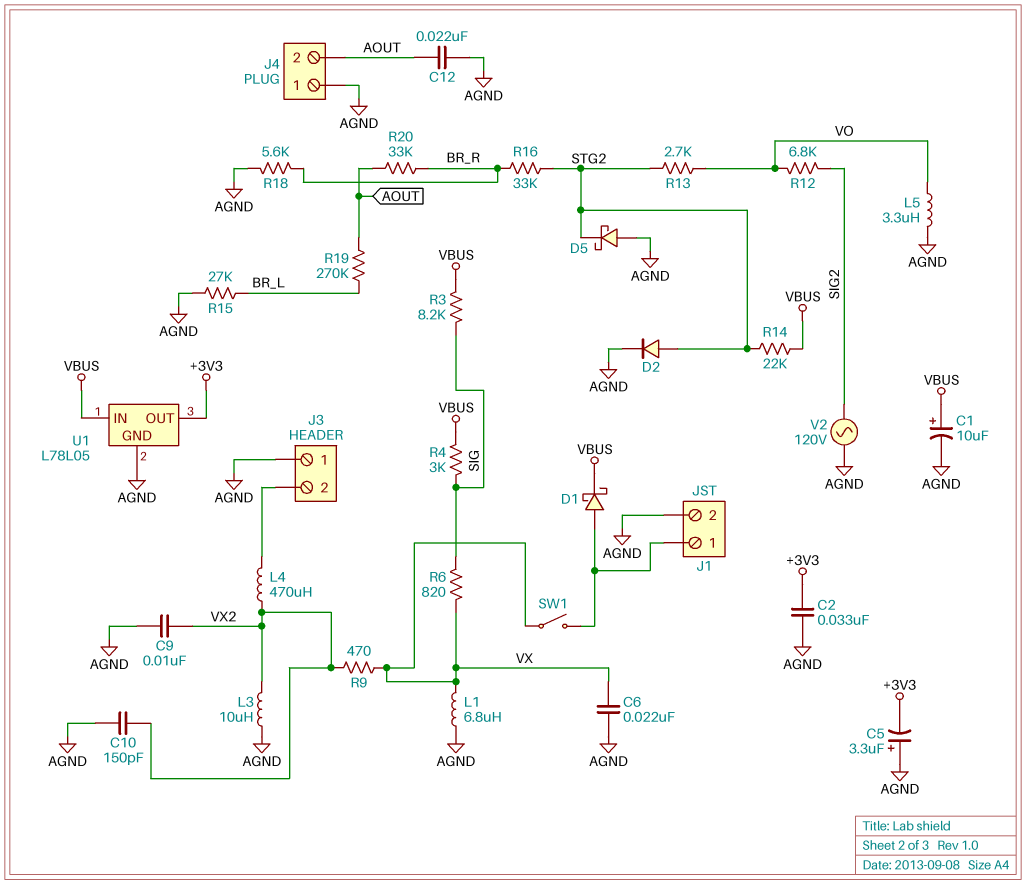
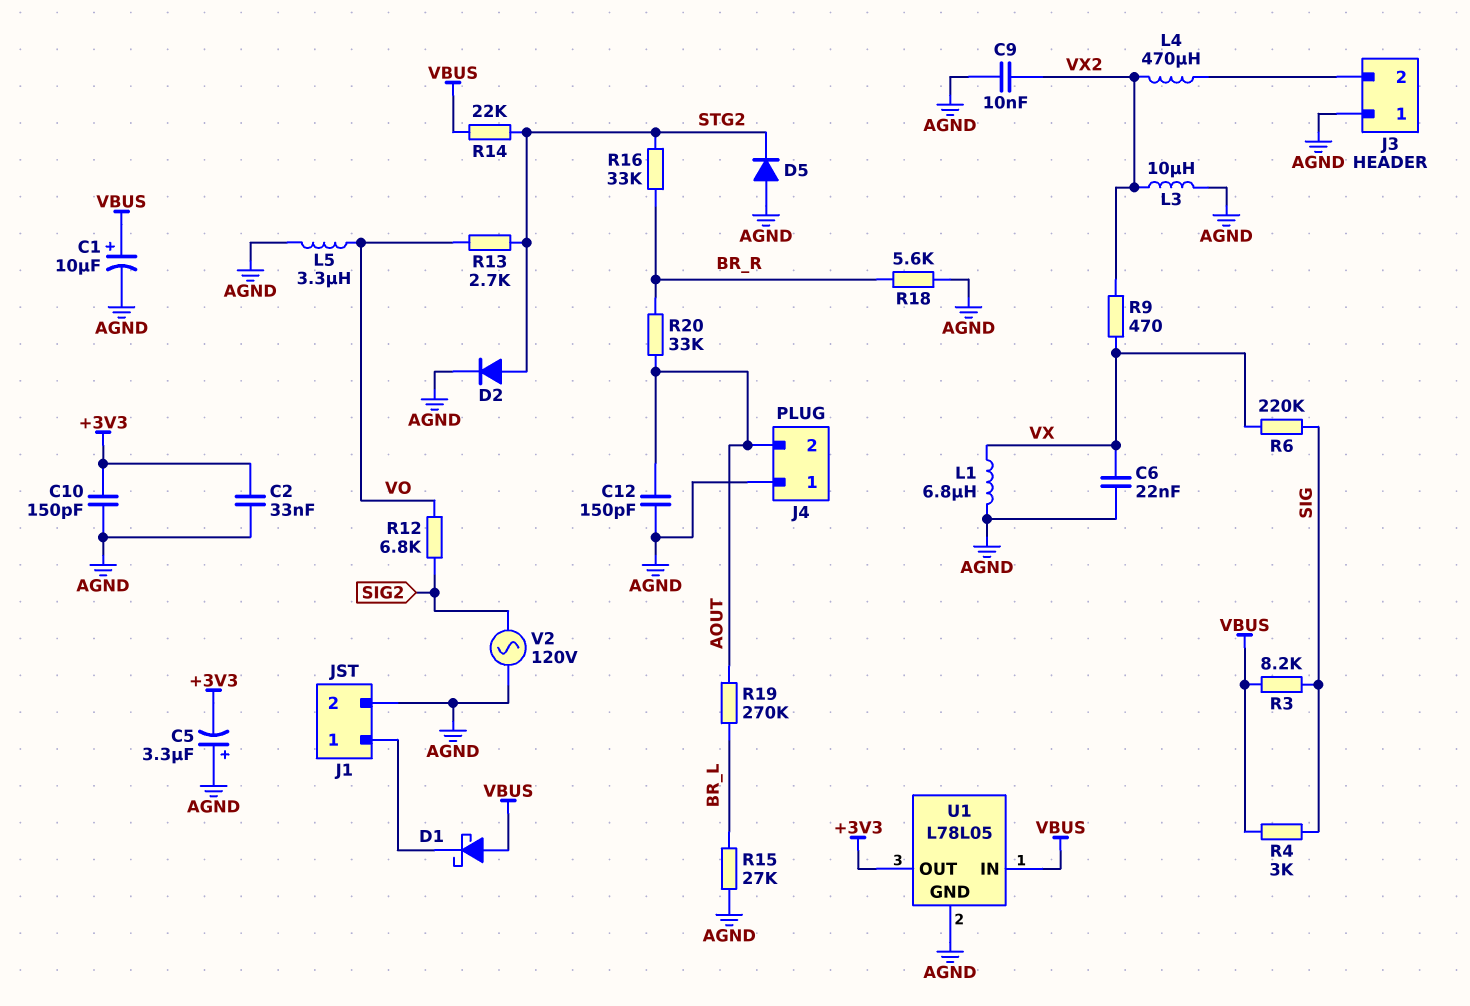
C10: 150pF (AGND, VX2) -> 150pF (+3V3, AGND)
C12: 22nF (AGND, AOUT) -> 150pF (AGND, AOUT)
D1: schottky (A J1/1, K VBUS) -> schottky (A VBUS, K J1/1)
D5: schottky (A AGND, K STG2) -> diode (A AGND, K STG2)
R6: 820 (SIG, VX) -> 220k (SIG, VX)
SW1: switch (J1/1, VX) -> none

